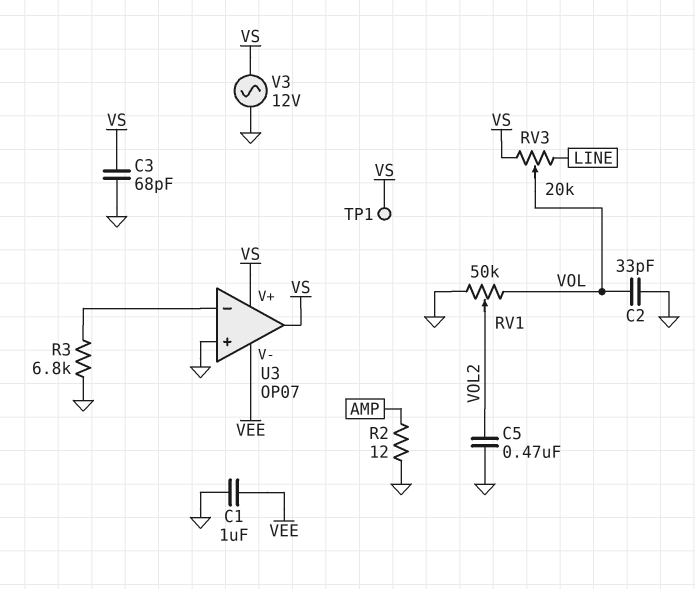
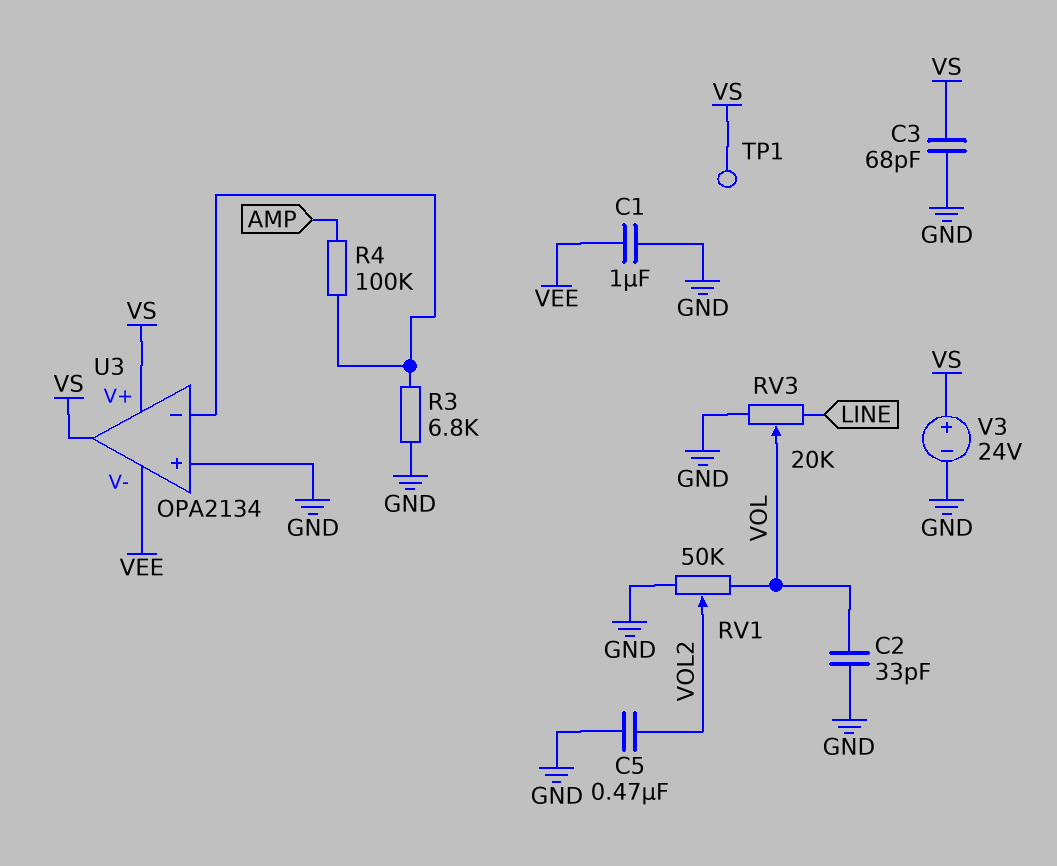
R2: 12 (AMP, GND) -> none
R4: none -> 100k (AMP, U3/in-)
RV3: 20k (LINE, VS, wiper VOL) -> 20k (GND, LINE, wiper VOL)
U3: OP07 -> OPA2134
V3: AC 12V (GND, VS) -> 24V (plus VS, minus GND)

